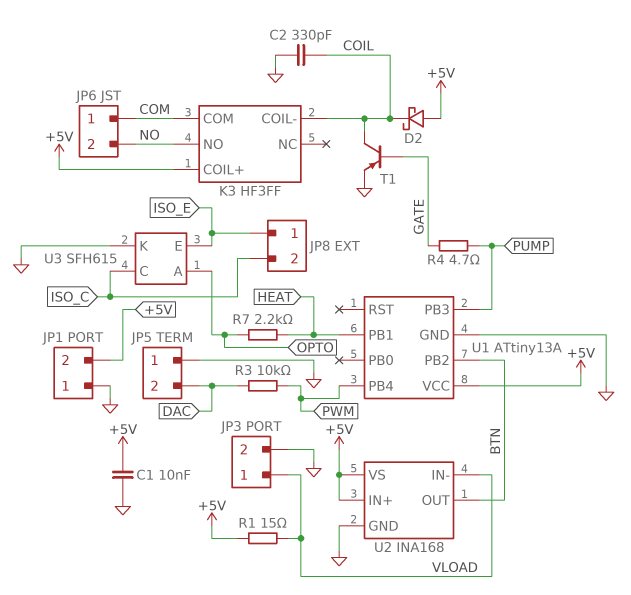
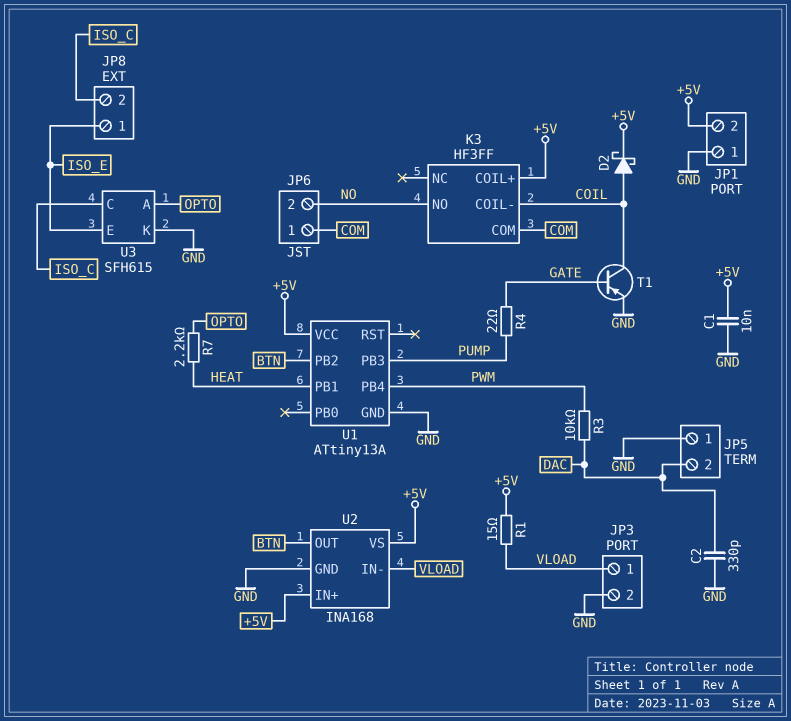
C2: 330pF (COIL, GND) -> 330pF (DAC, GND)
D2: schottky (A +5V, K COIL) -> schottky (A COIL, K +5V)
R4: 4.7 (GATE, PUMP) -> 22 (GATE, PUMP)

